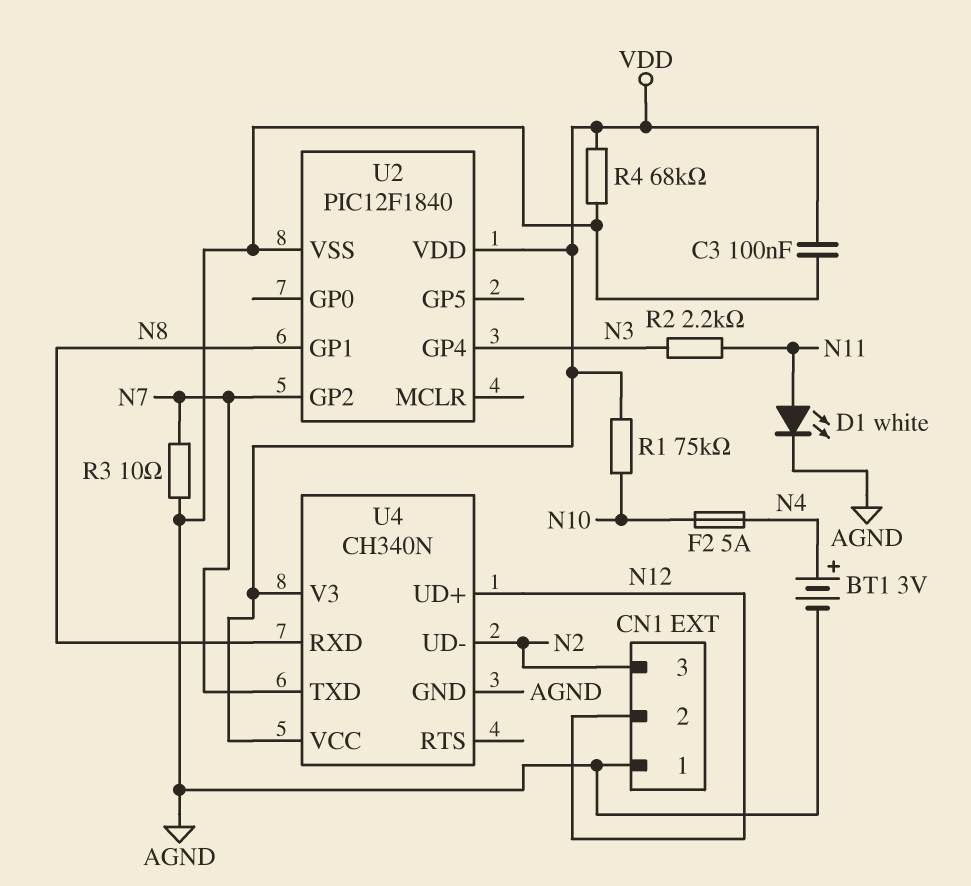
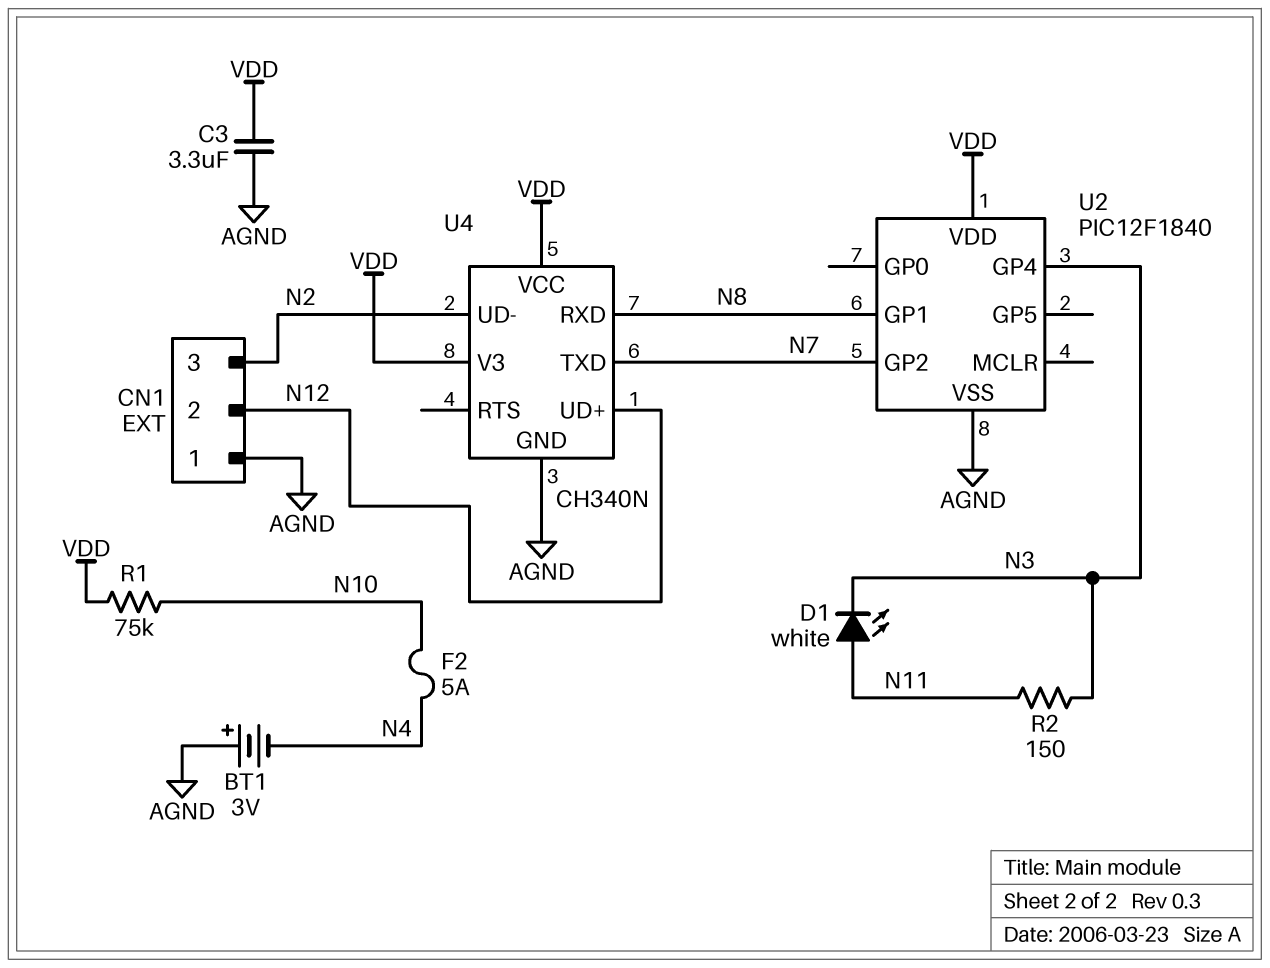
BT1: 3V (plus N4, minus AGND) -> 3V (plus AGND, minus N4)
C3: 100nF (AGND, VDD) -> 3.3uF (AGND, VDD)
D1: LED white (A N11, K AGND) -> LED white (A N11, K N3)
R2: 2.2k (N3, N11) -> 150 (N3, N11)
R3: 10 (AGND, N7) -> none
R4: 68k (AGND, VDD) -> none

